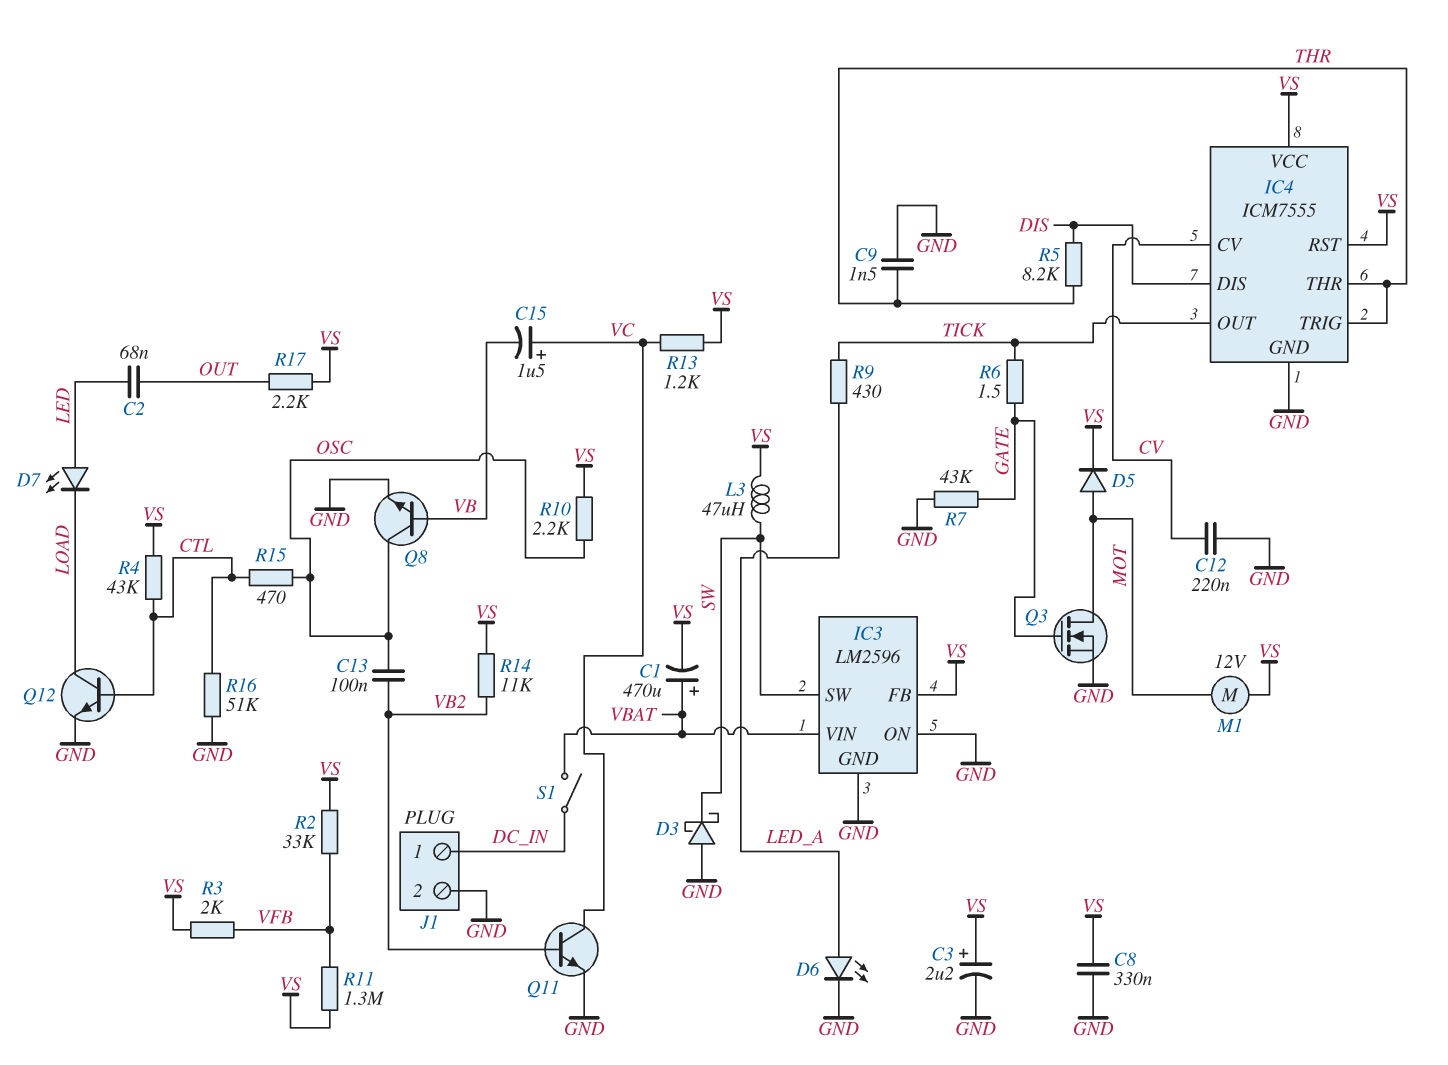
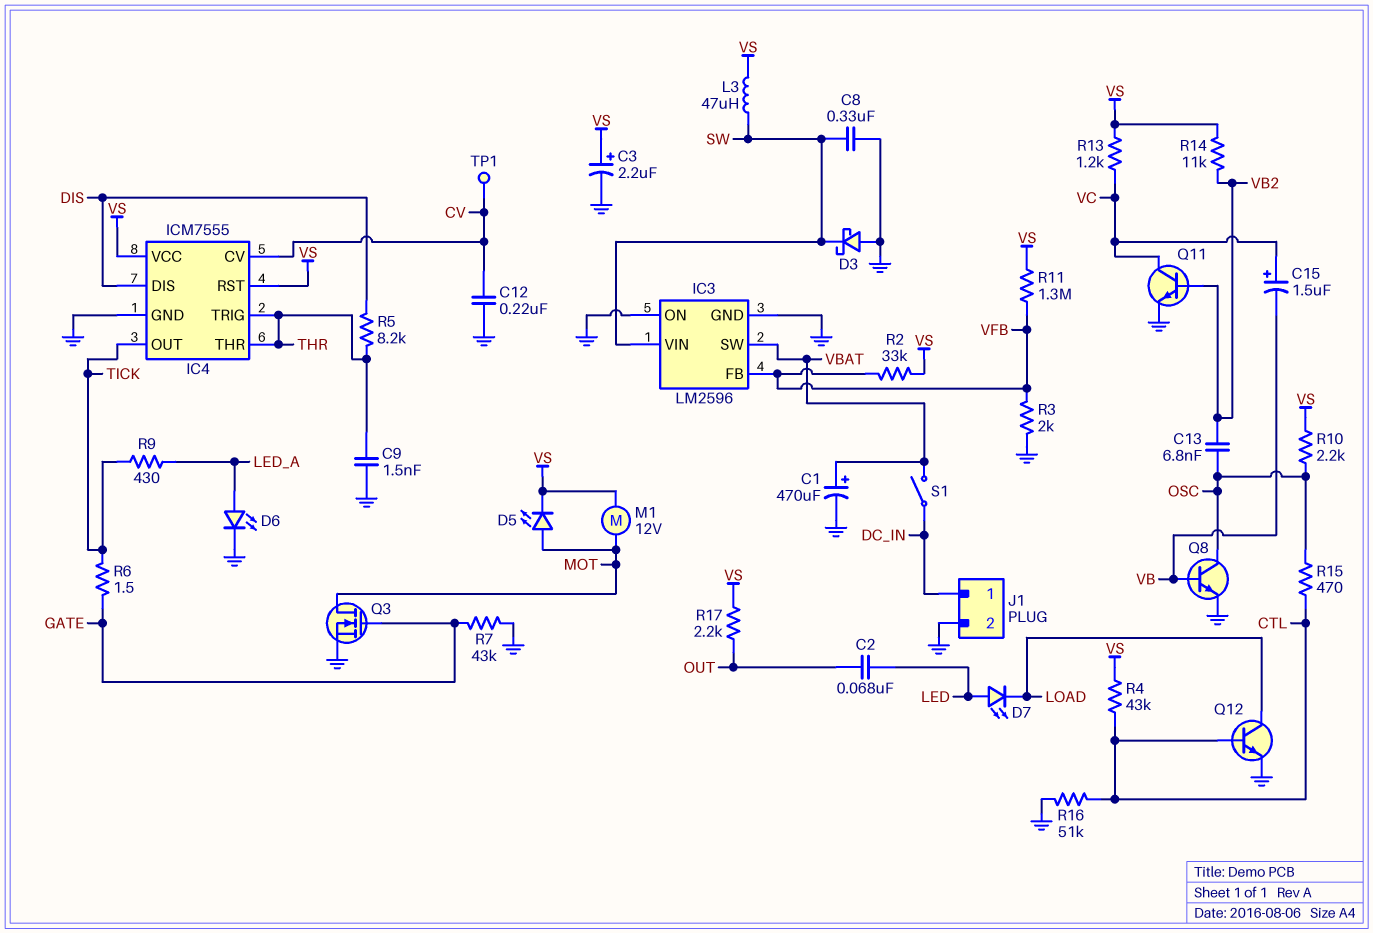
C1: 470uF (plus VBAT, minus VS) -> 470uF (plus VBAT, minus GND)
C8: 330nF (GND, VS) -> 330nF (GND, SW)
C13: 100nF (OSC, VB2) -> 6.8nF (OSC, VB2)
D5: diode (A MOT, K VS) -> LED (A MOT, K VS)
IC3 pin FB: VS -> VFB
IC3 pin SW: SW -> VBAT
IC3 pin VIN: VBAT -> SW
R3: 2k (VFB, VS) -> 2k (GND, VFB)
TP1: none -> test point (CV)

